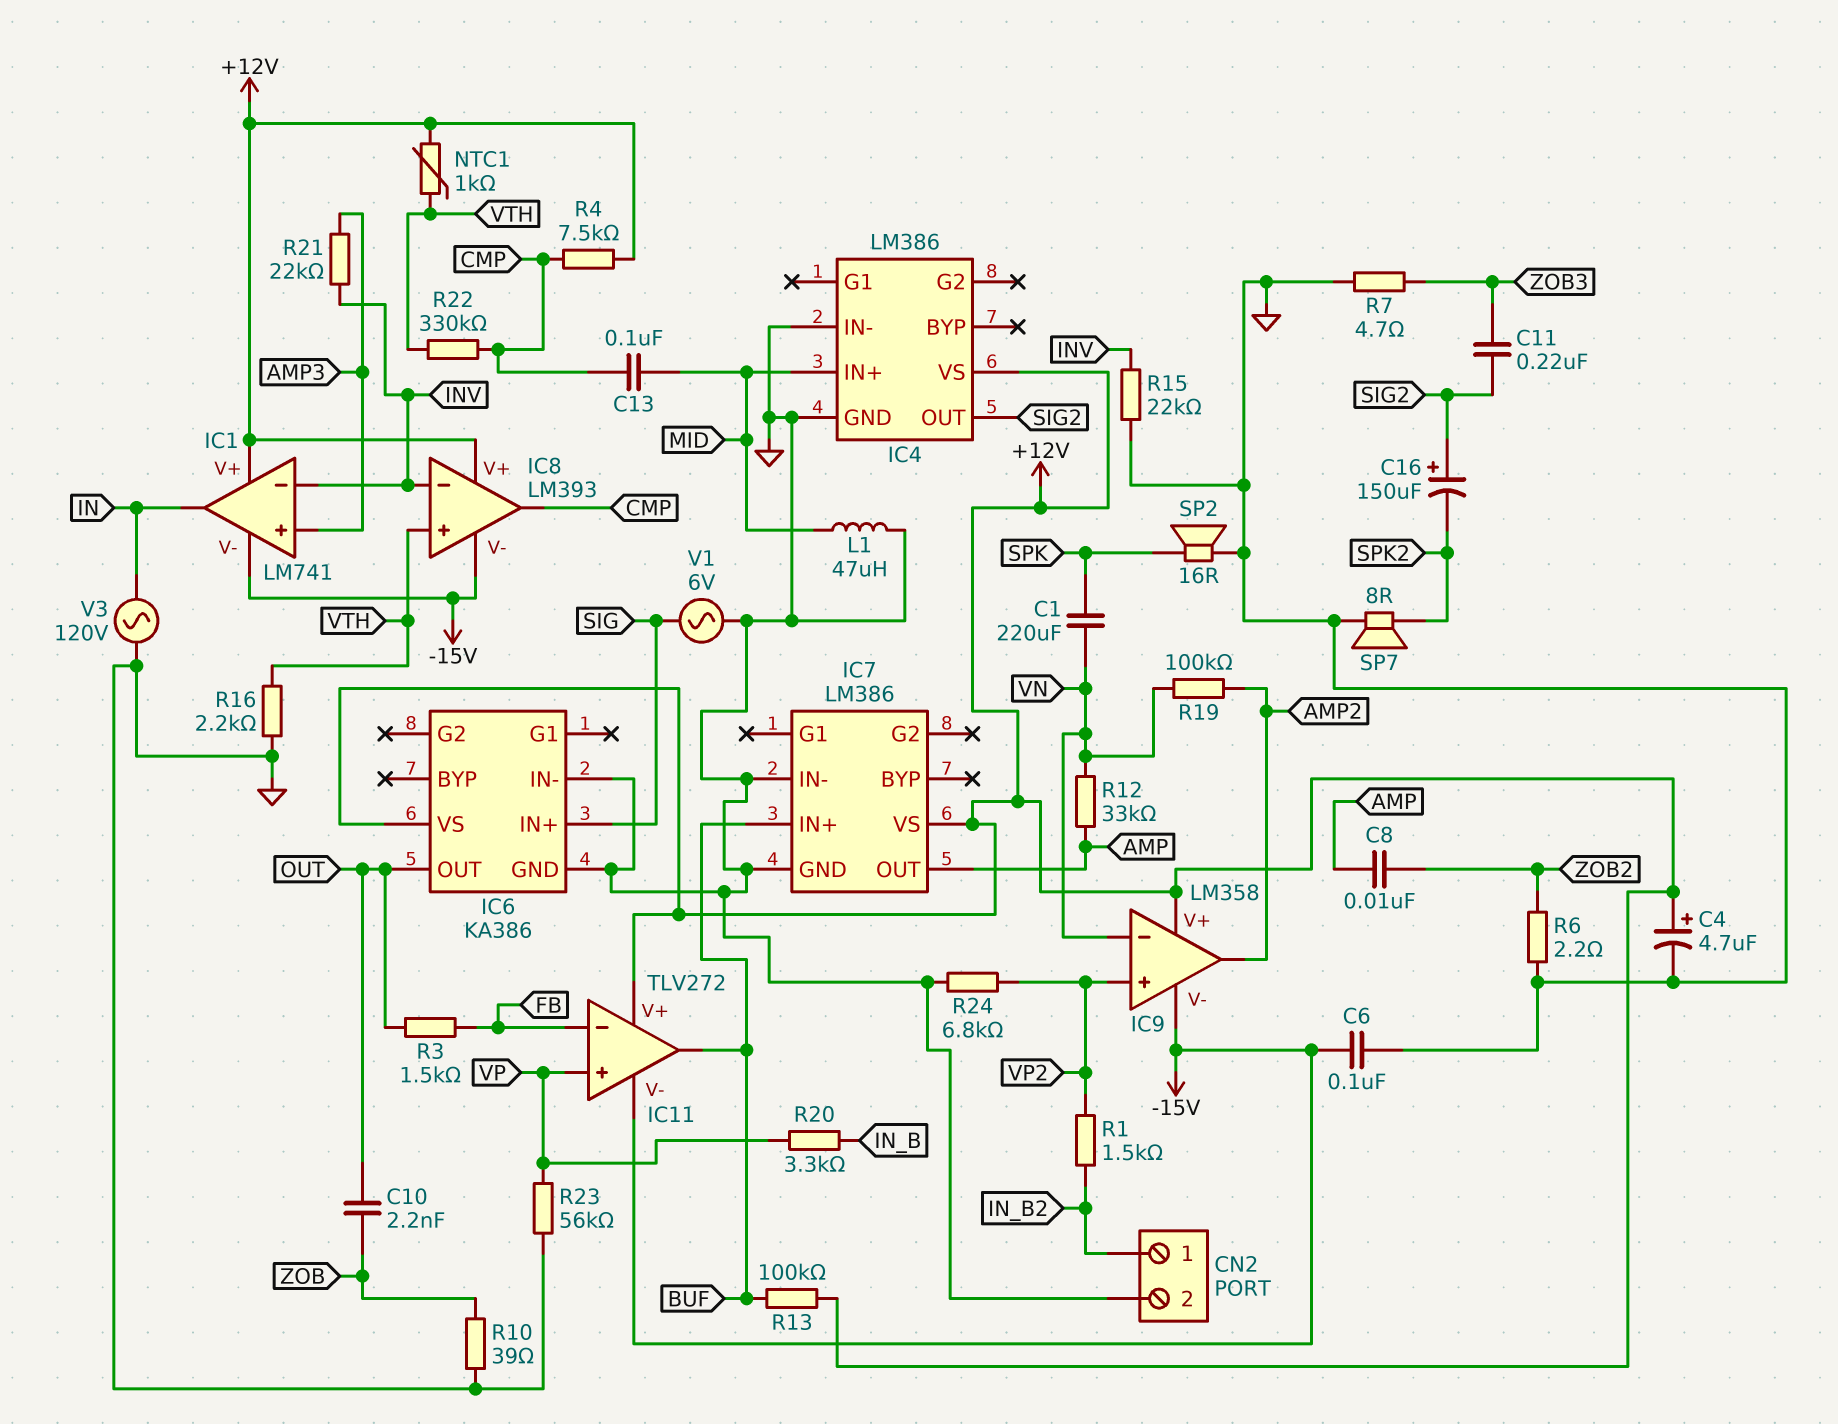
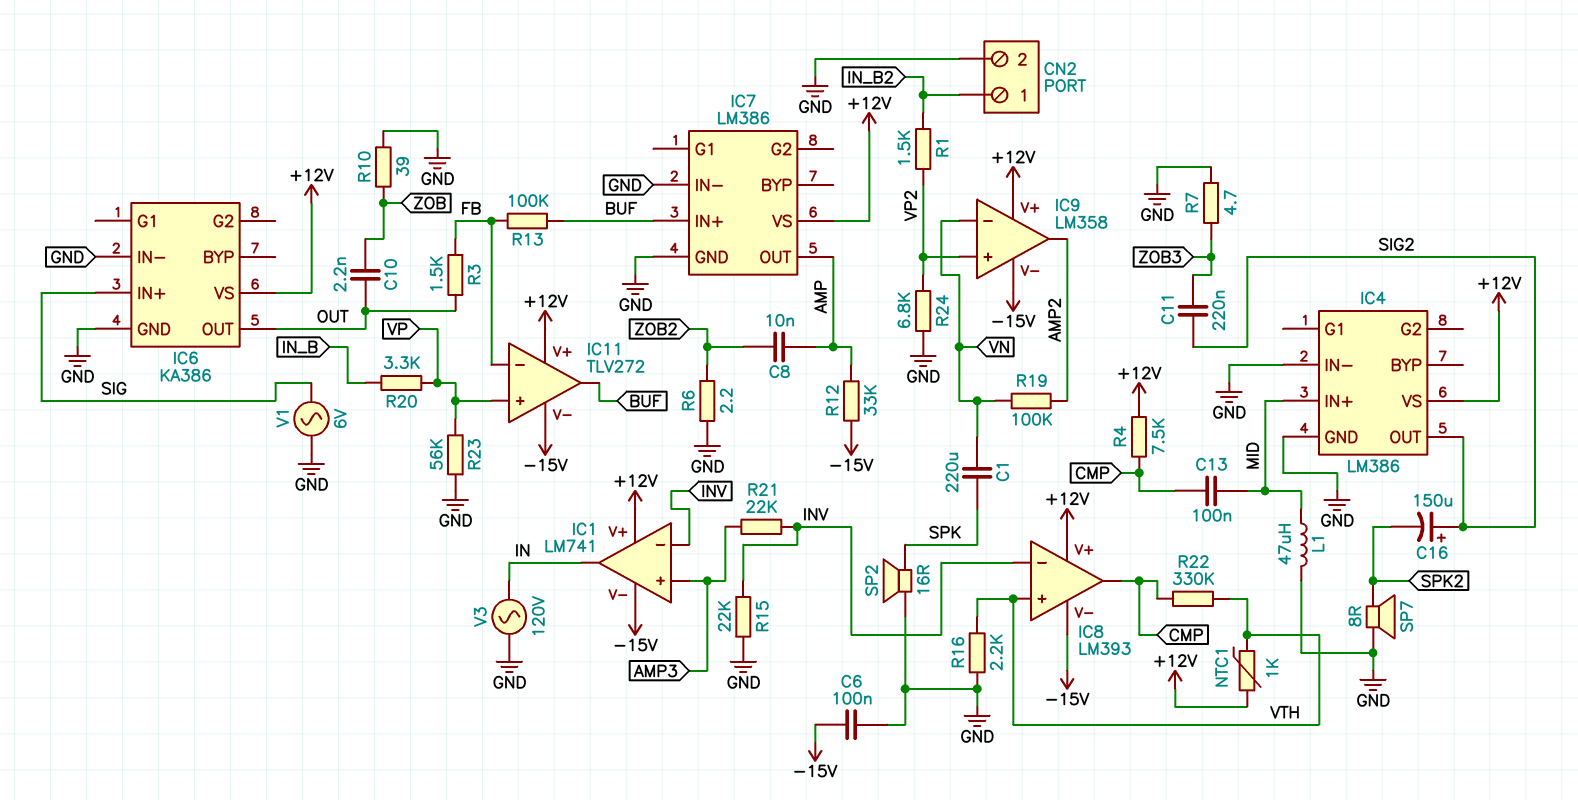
C4: 4.7uF (plus +12V, minus GND) -> none
R12: 33k (AMP, VN) -> 33k (-15V, AMP)
R13: 100k (+12V, BUF) -> 100k (BUF, FB)

